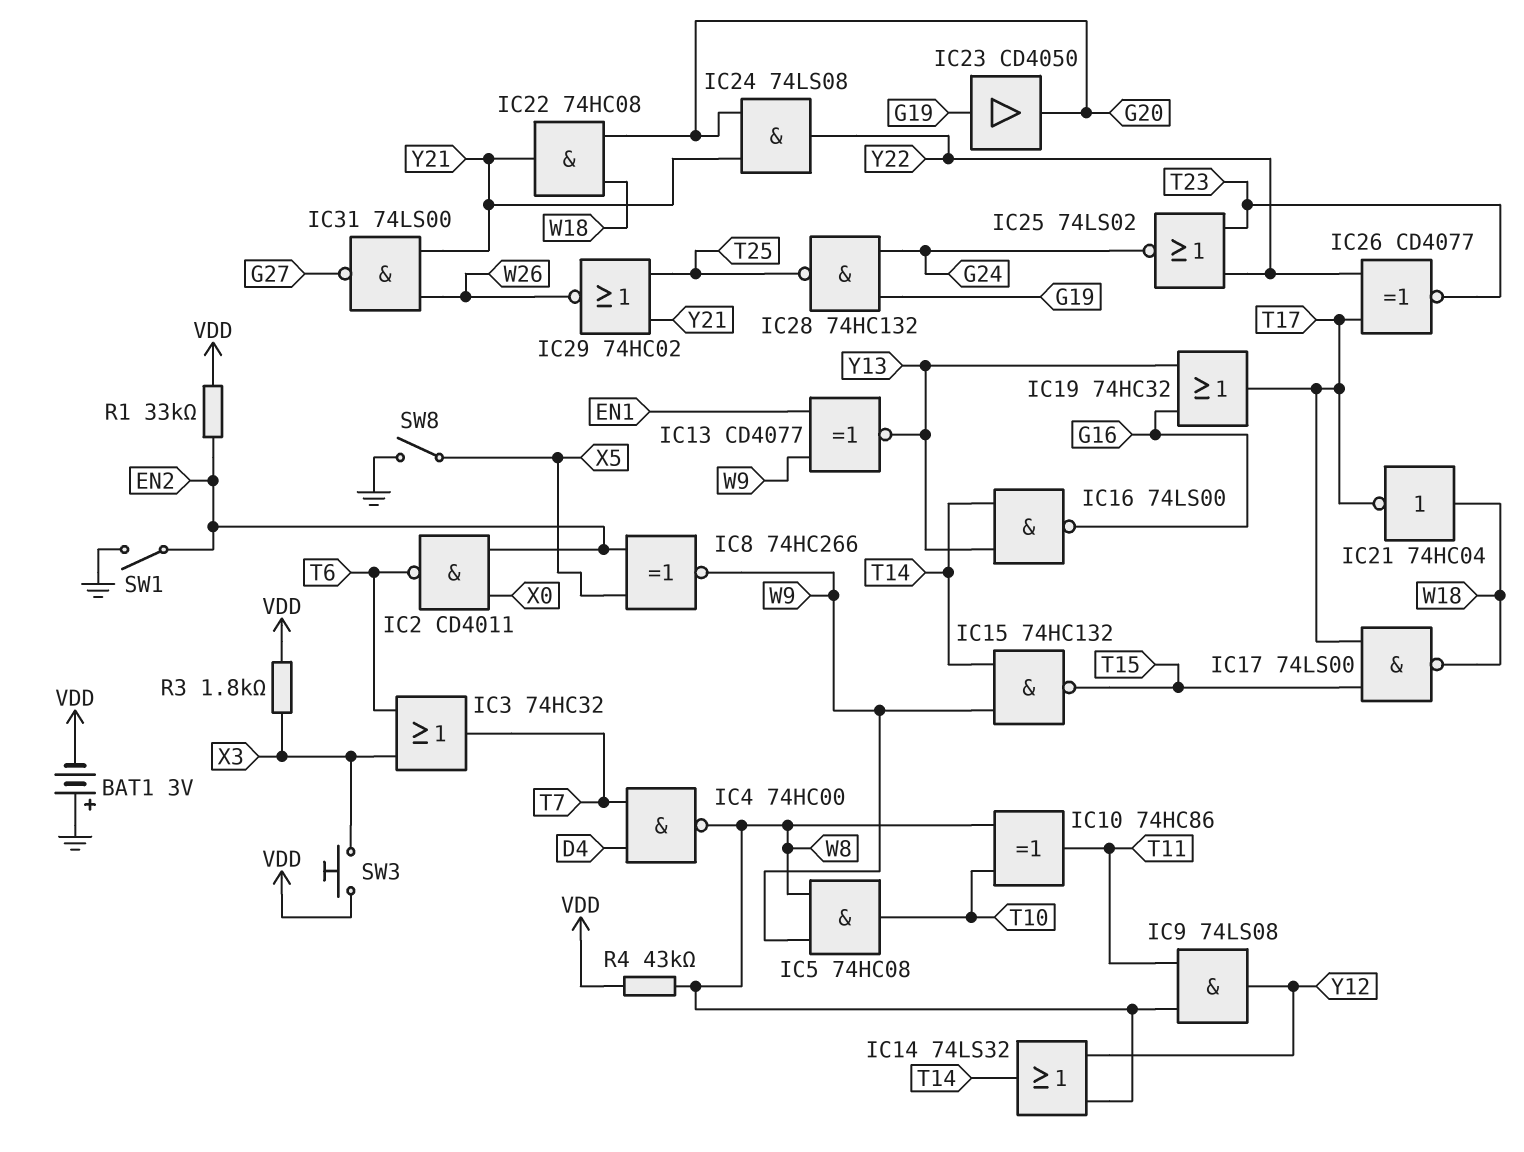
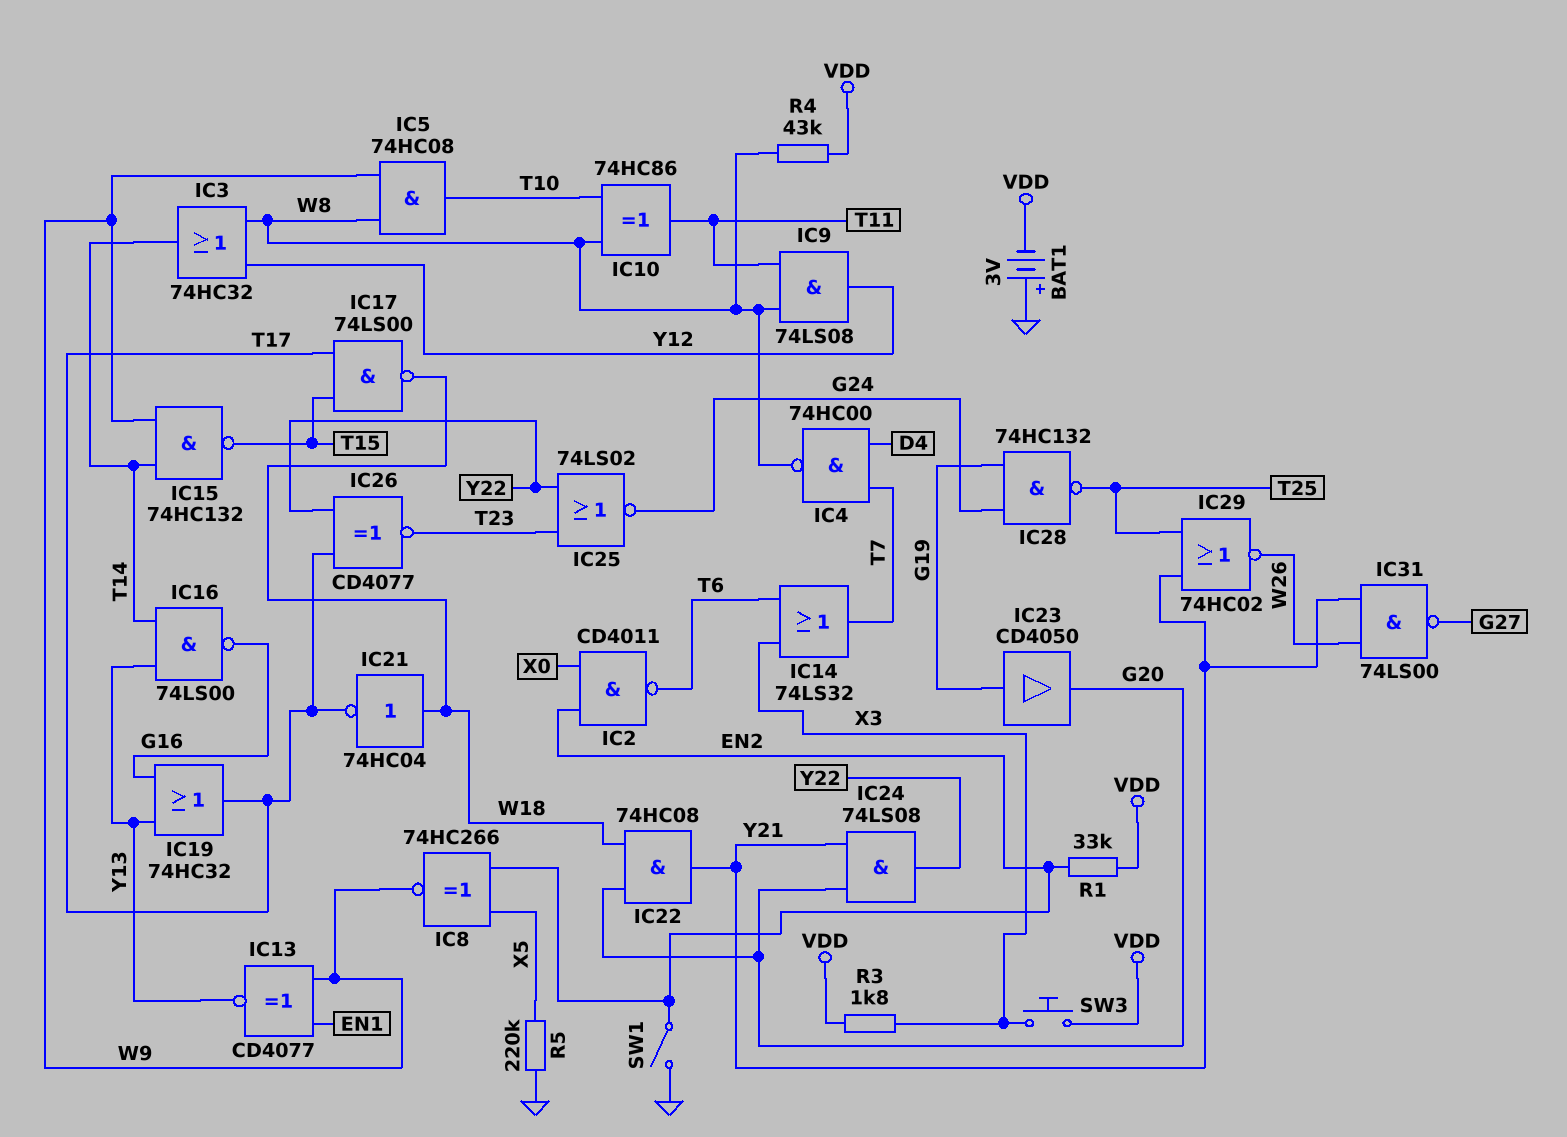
IC3: OR 74HC32 (in T6, in X3, out T7) -> OR 74HC32 (in W8, in Y12, out T14)
IC14: OR 74LS32 (in W8, in Y12, out T14) -> OR 74LS32 (in T6, in X3, out T7)
R5: none -> 220k (GND, X5)
SW8: switch (GND, X5) -> none

